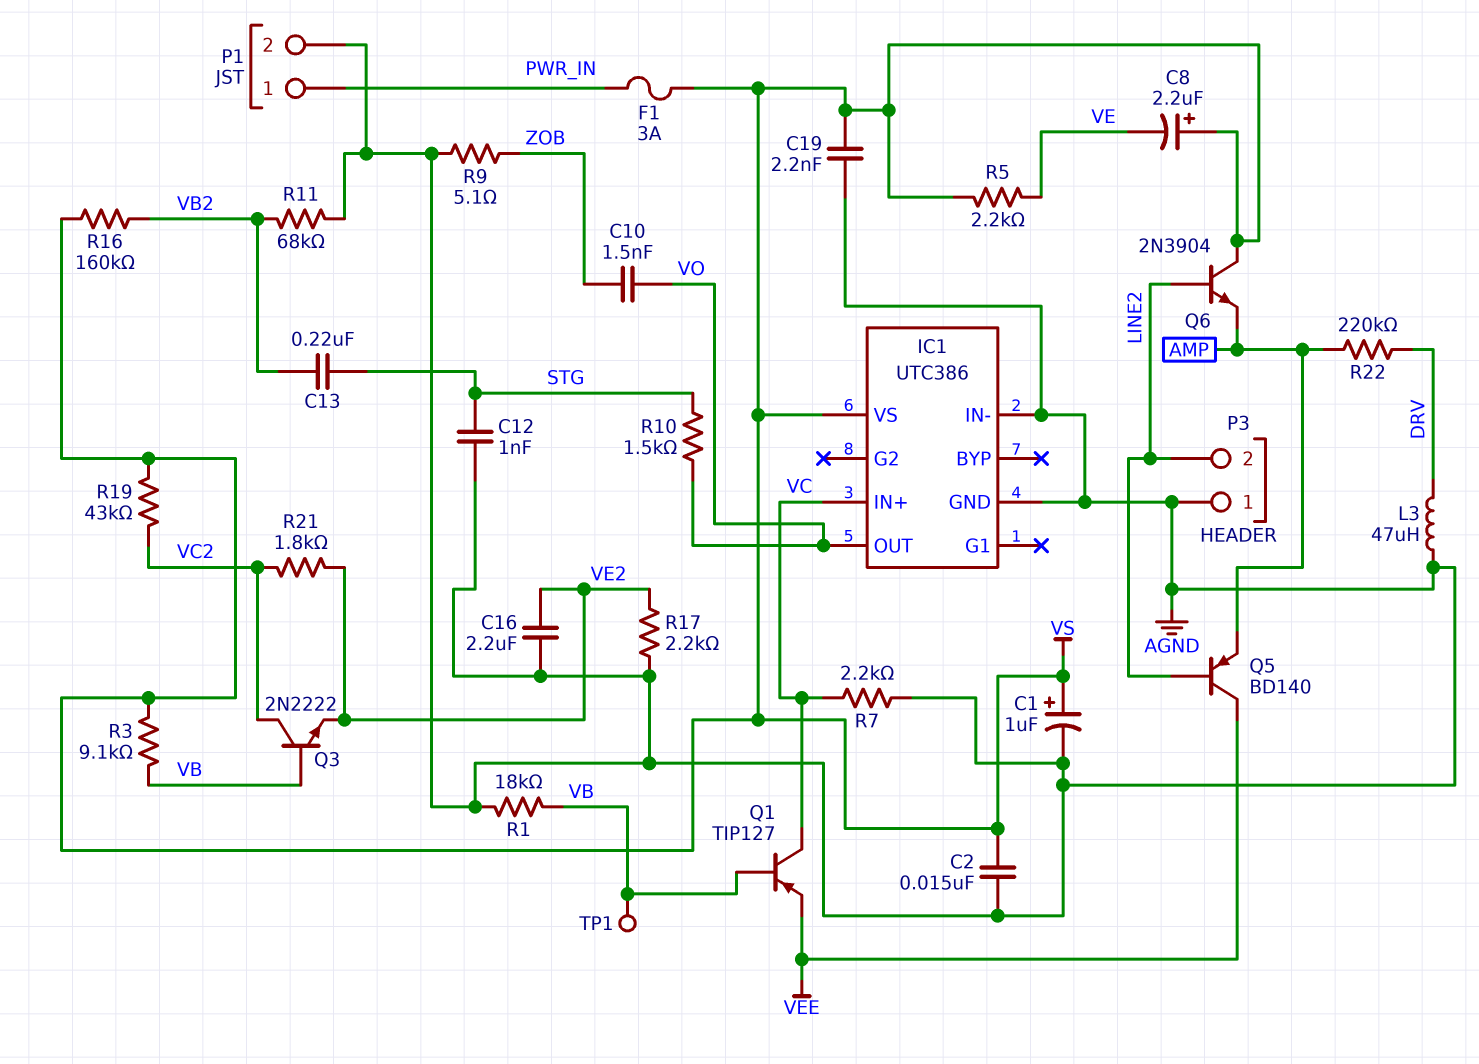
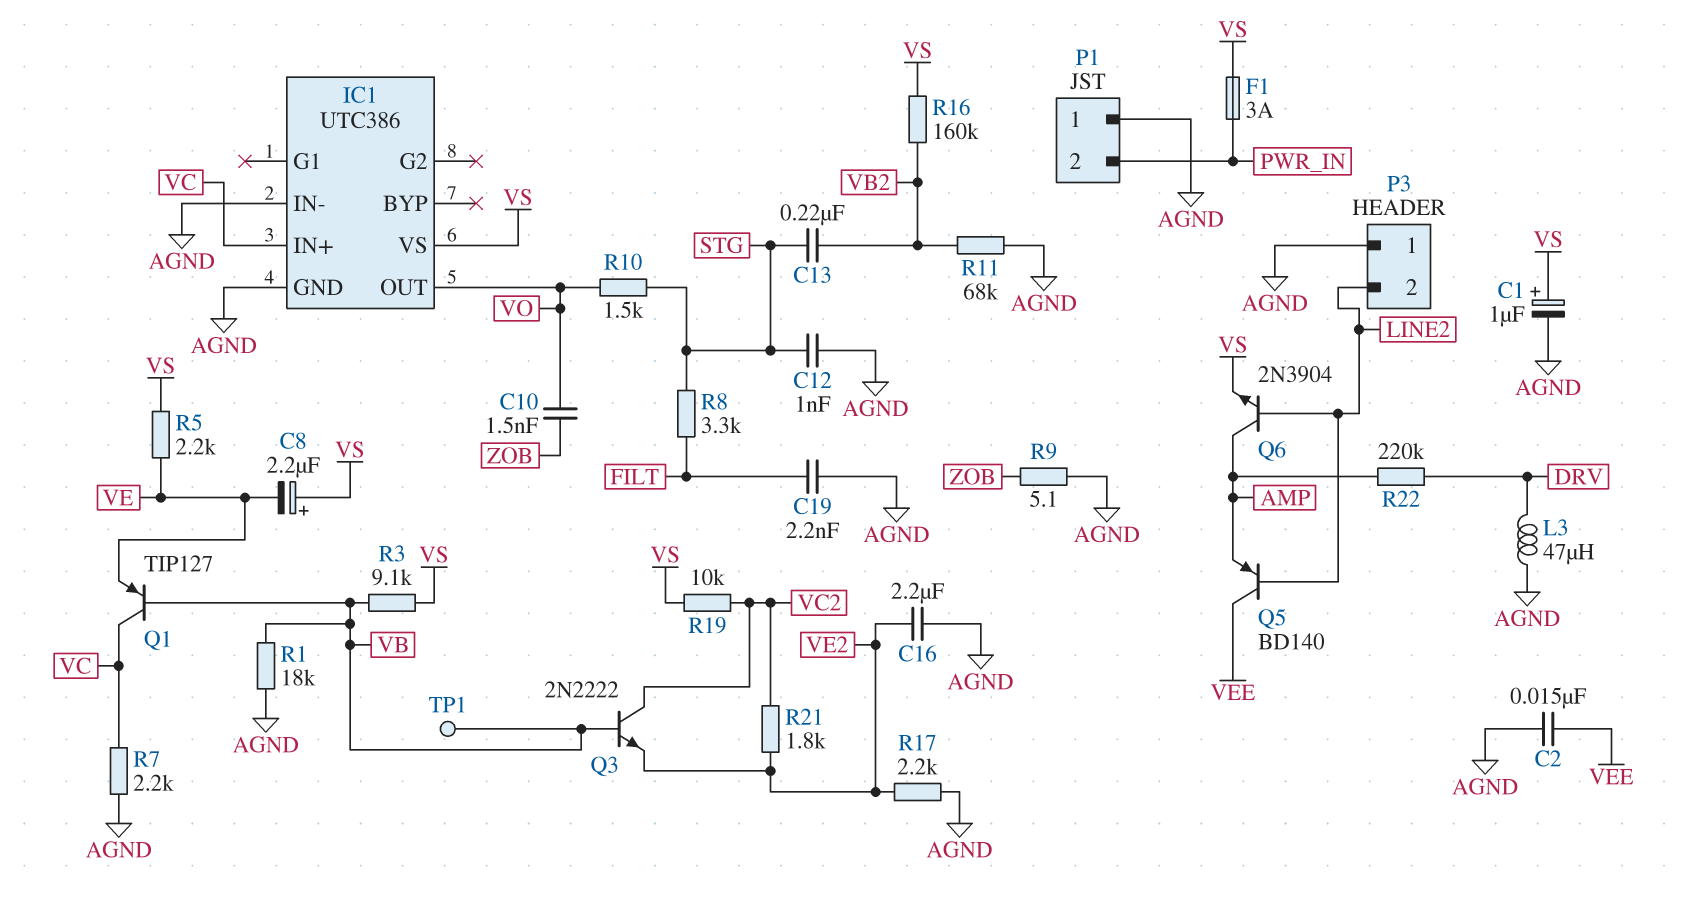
C2: 15nF (AGND, VS) -> 15nF (AGND, VEE)
C19: 2.2nF (AGND, VS) -> 2.2nF (AGND, FILT)
P1 pin 1: PWR_IN -> AGND
P1 pin 2: AGND -> PWR_IN
Q1: PNP TIP127 (B VB, C VC, E VEE) -> PNP TIP127 (B VB, C VC, E VE)
Q6: NPN 2N3904 (B LINE2, C VS, E AMP) -> NPN 2N3904 (B LINE2, C AMP, E VS)
R8: none -> 3.3k (FILT, STG)
R19: 43k (VC2, VS) -> 10k (VC2, VS)

